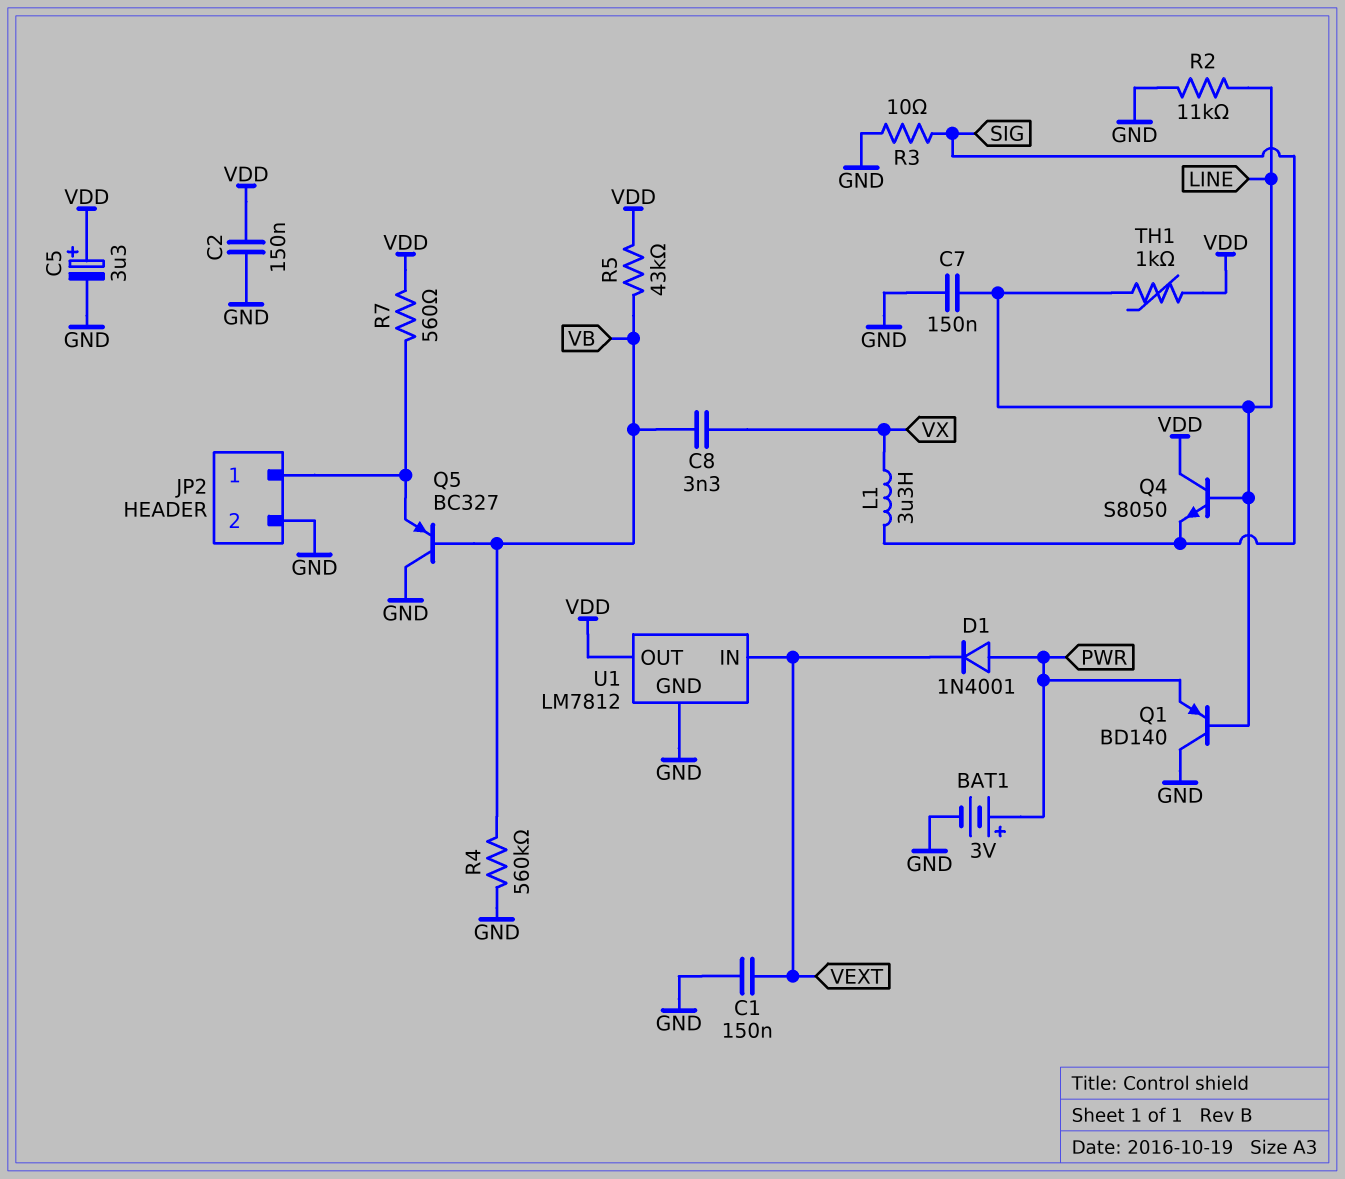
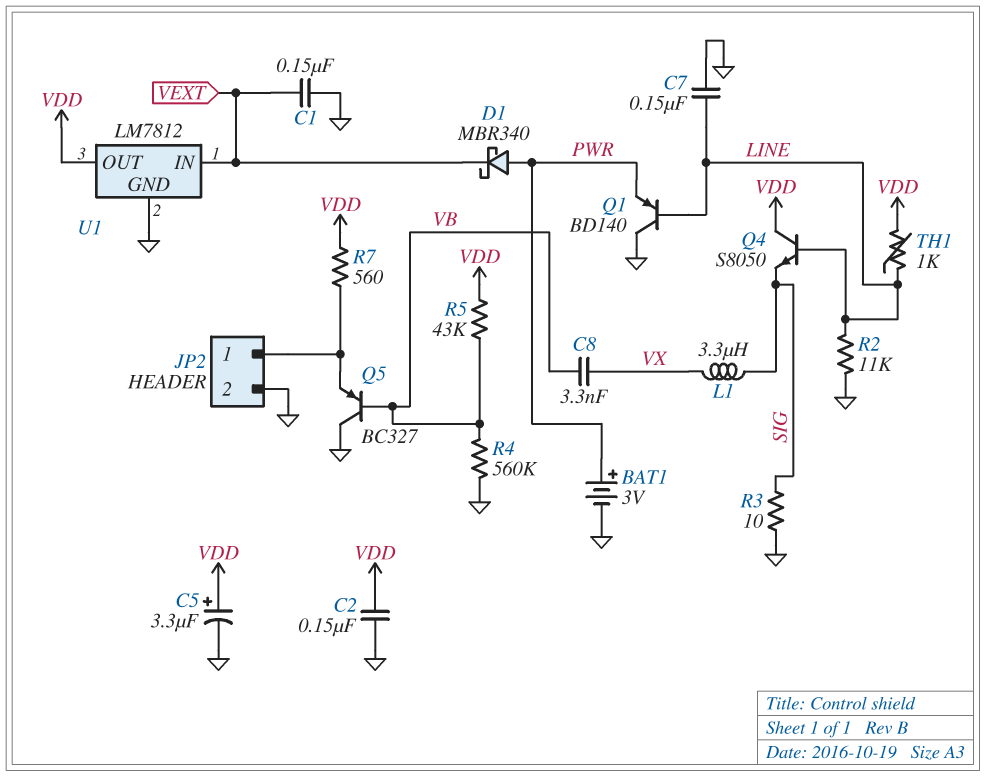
D1: diode 1N4001 (A PWR, K VEXT) -> schottky MBR340 (A PWR, K VEXT)

